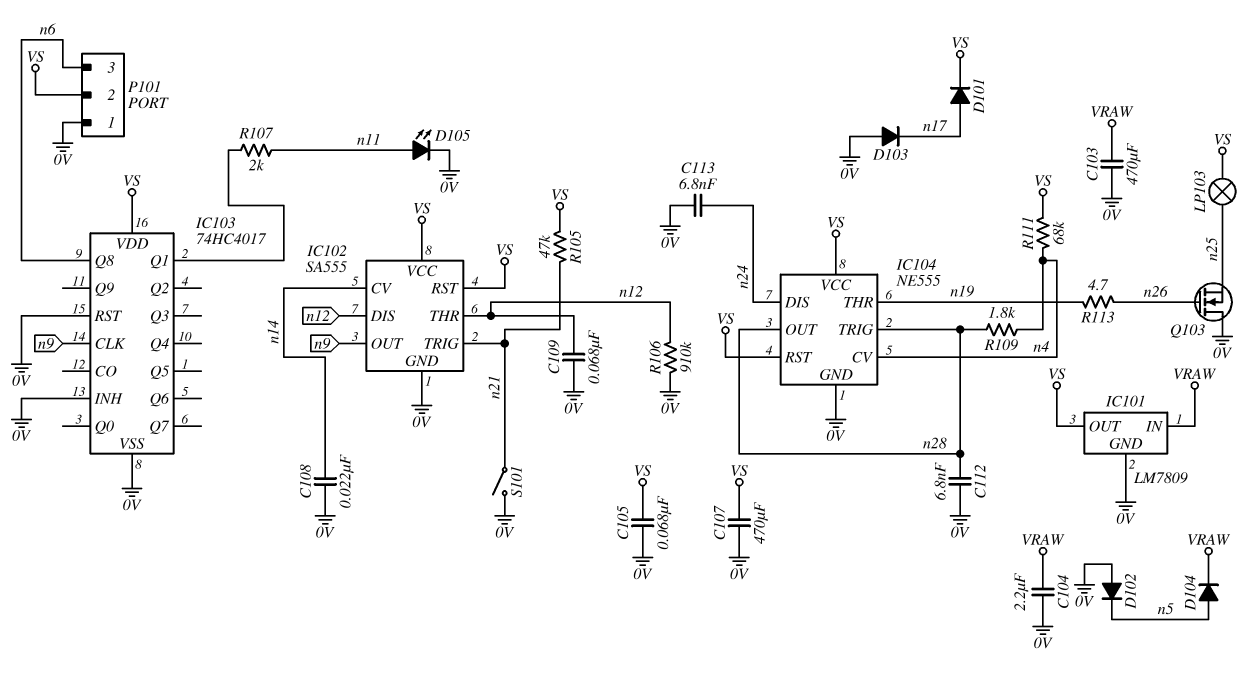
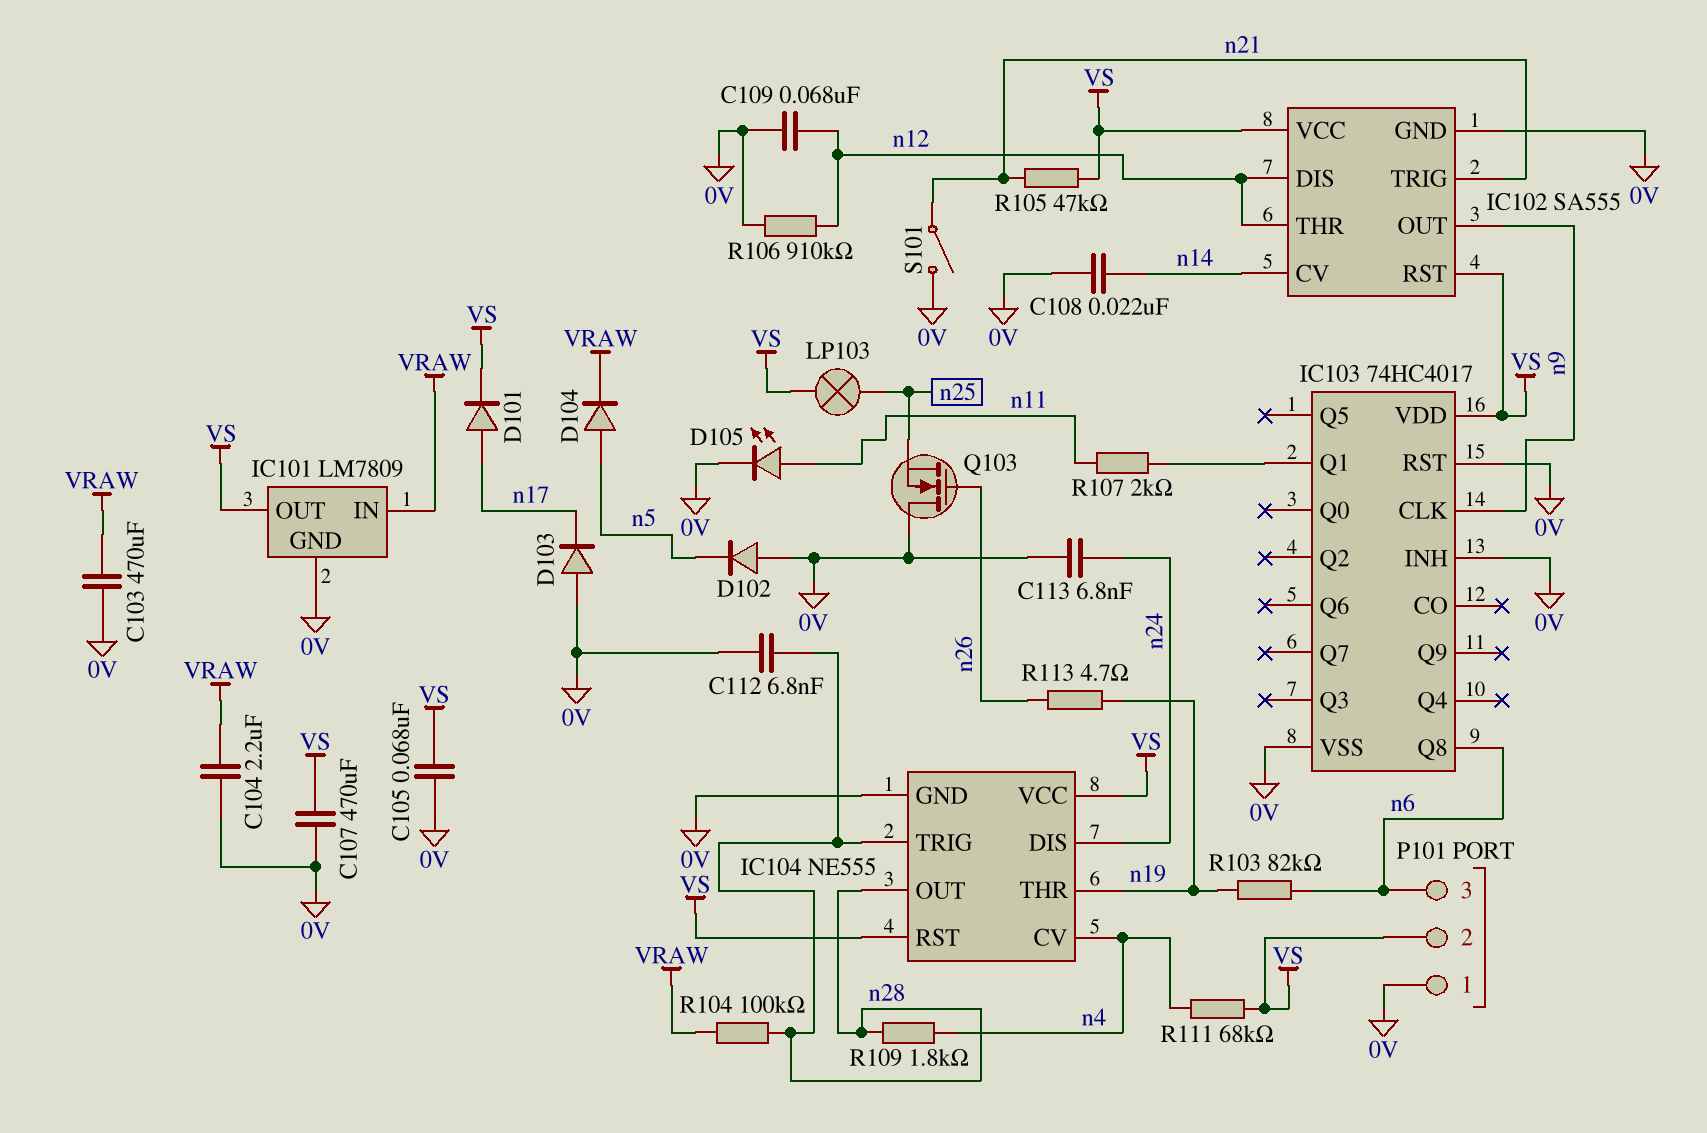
R103: none -> 82k (n6, n19)
R104: none -> 100k (VRAW, n28)

